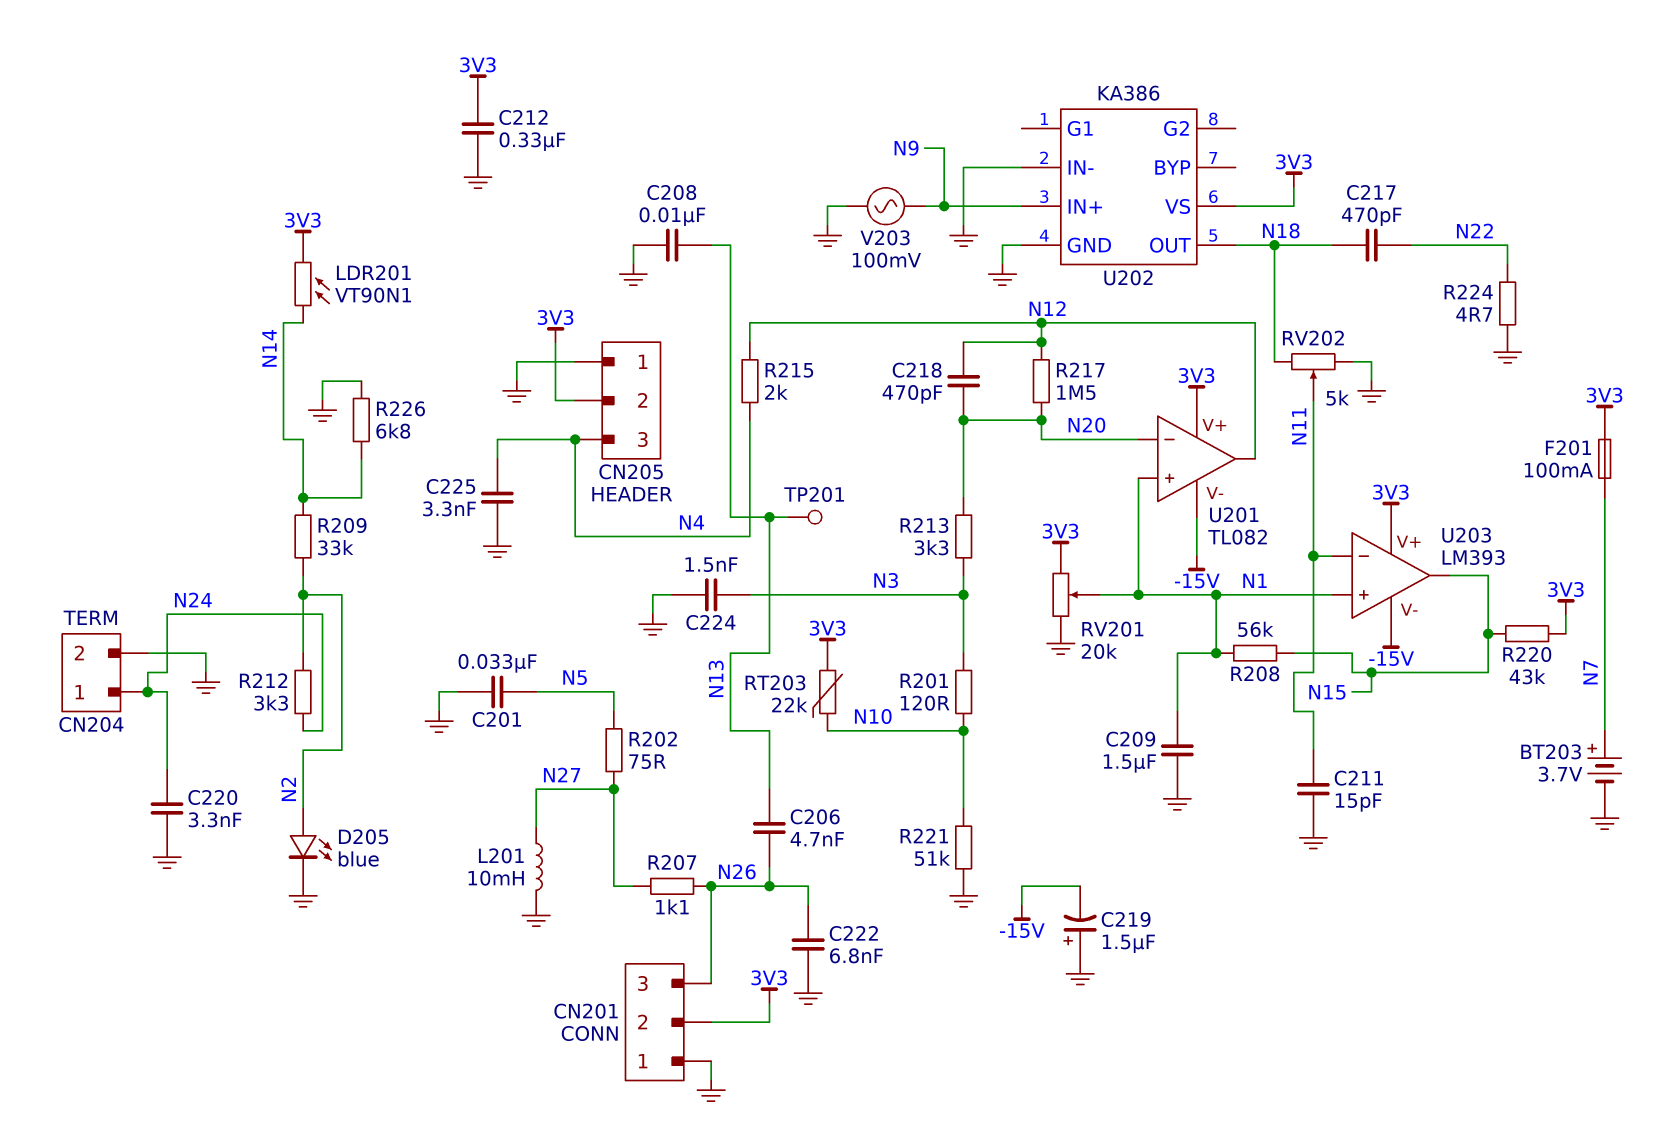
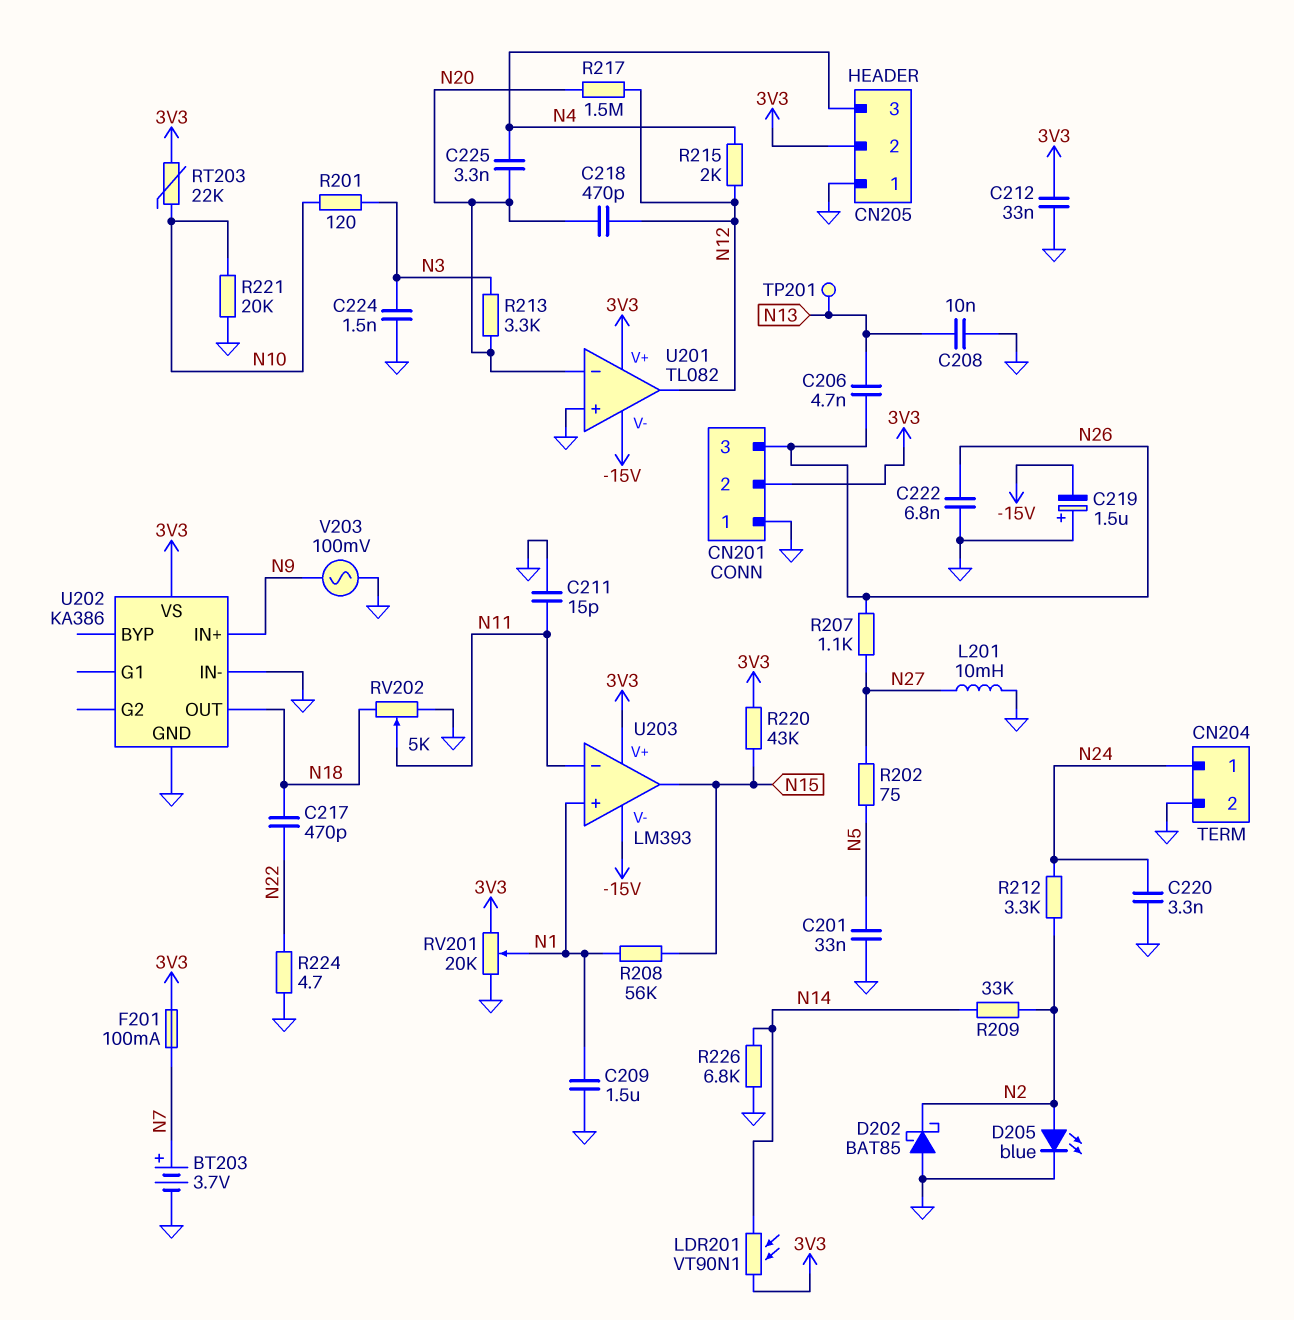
C212: 330nF (3V3, GND) -> 33nF (3V3, GND)
C225: 3.3nF (GND, N4) -> 3.3nF (N4, N20)
D202: none -> schottky BAT85 (A GND, K N2)
R221: 51k (GND, N10) -> 20k (GND, N10)
U201 pin in+: N1 -> GND

